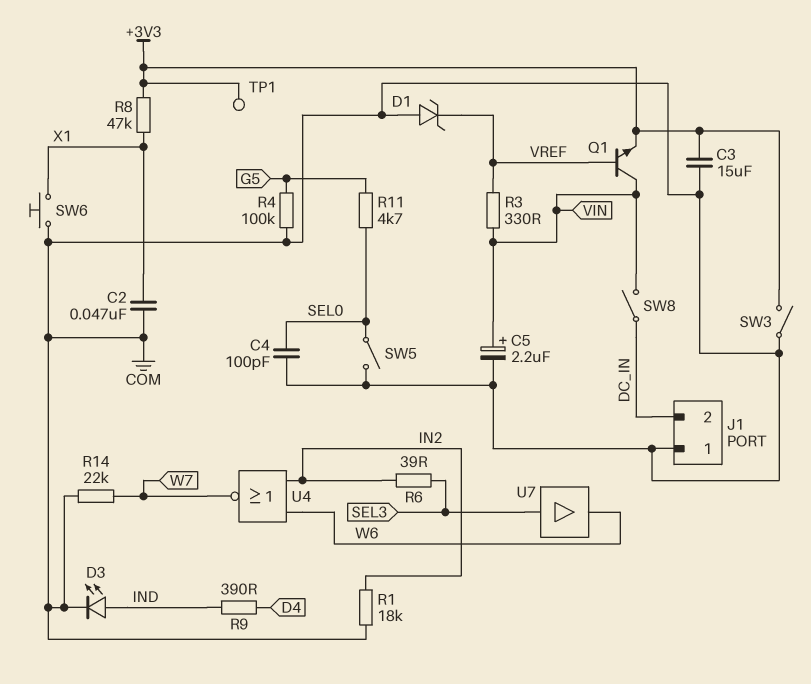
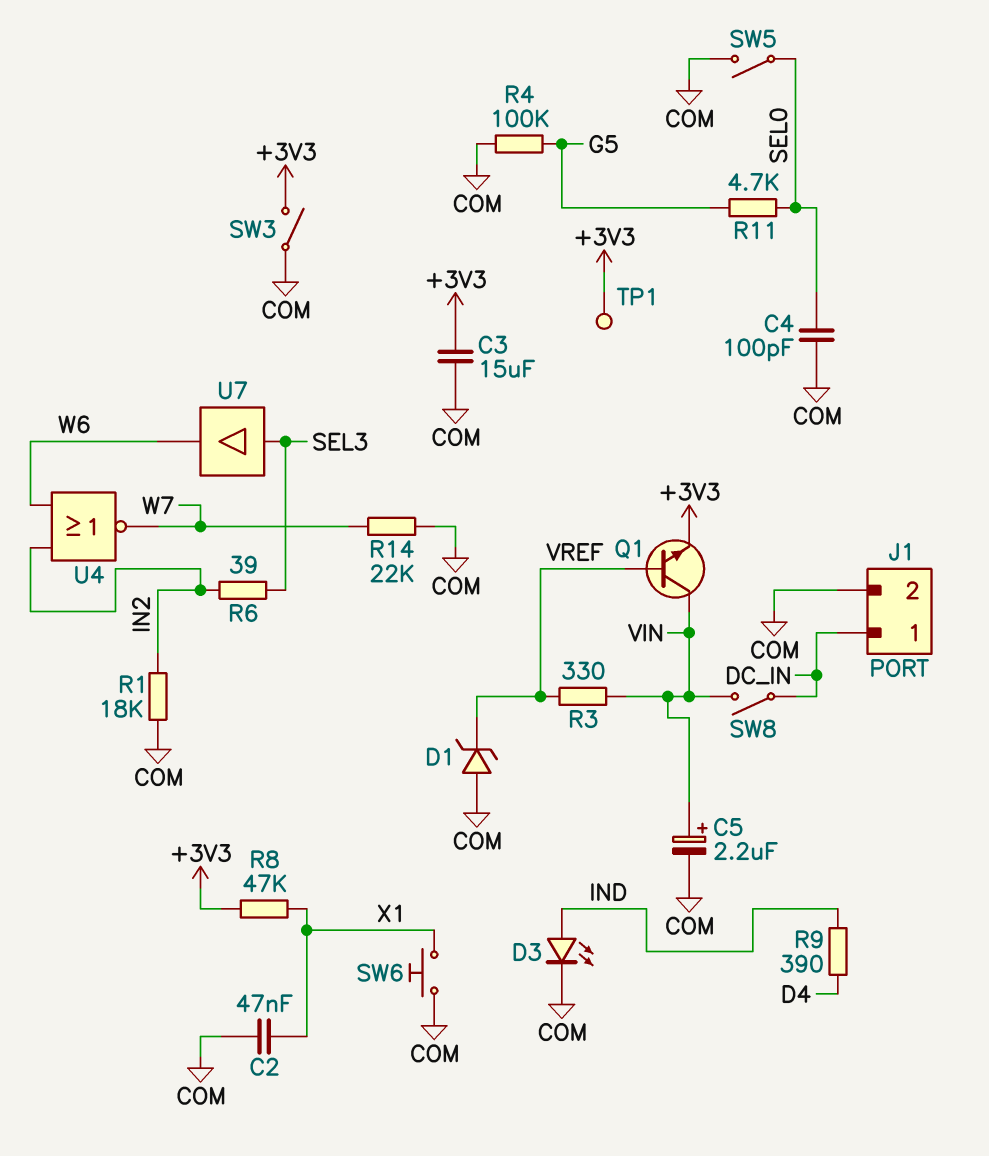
J1 pin 1: COM -> DC_IN
J1 pin 2: DC_IN -> COM

